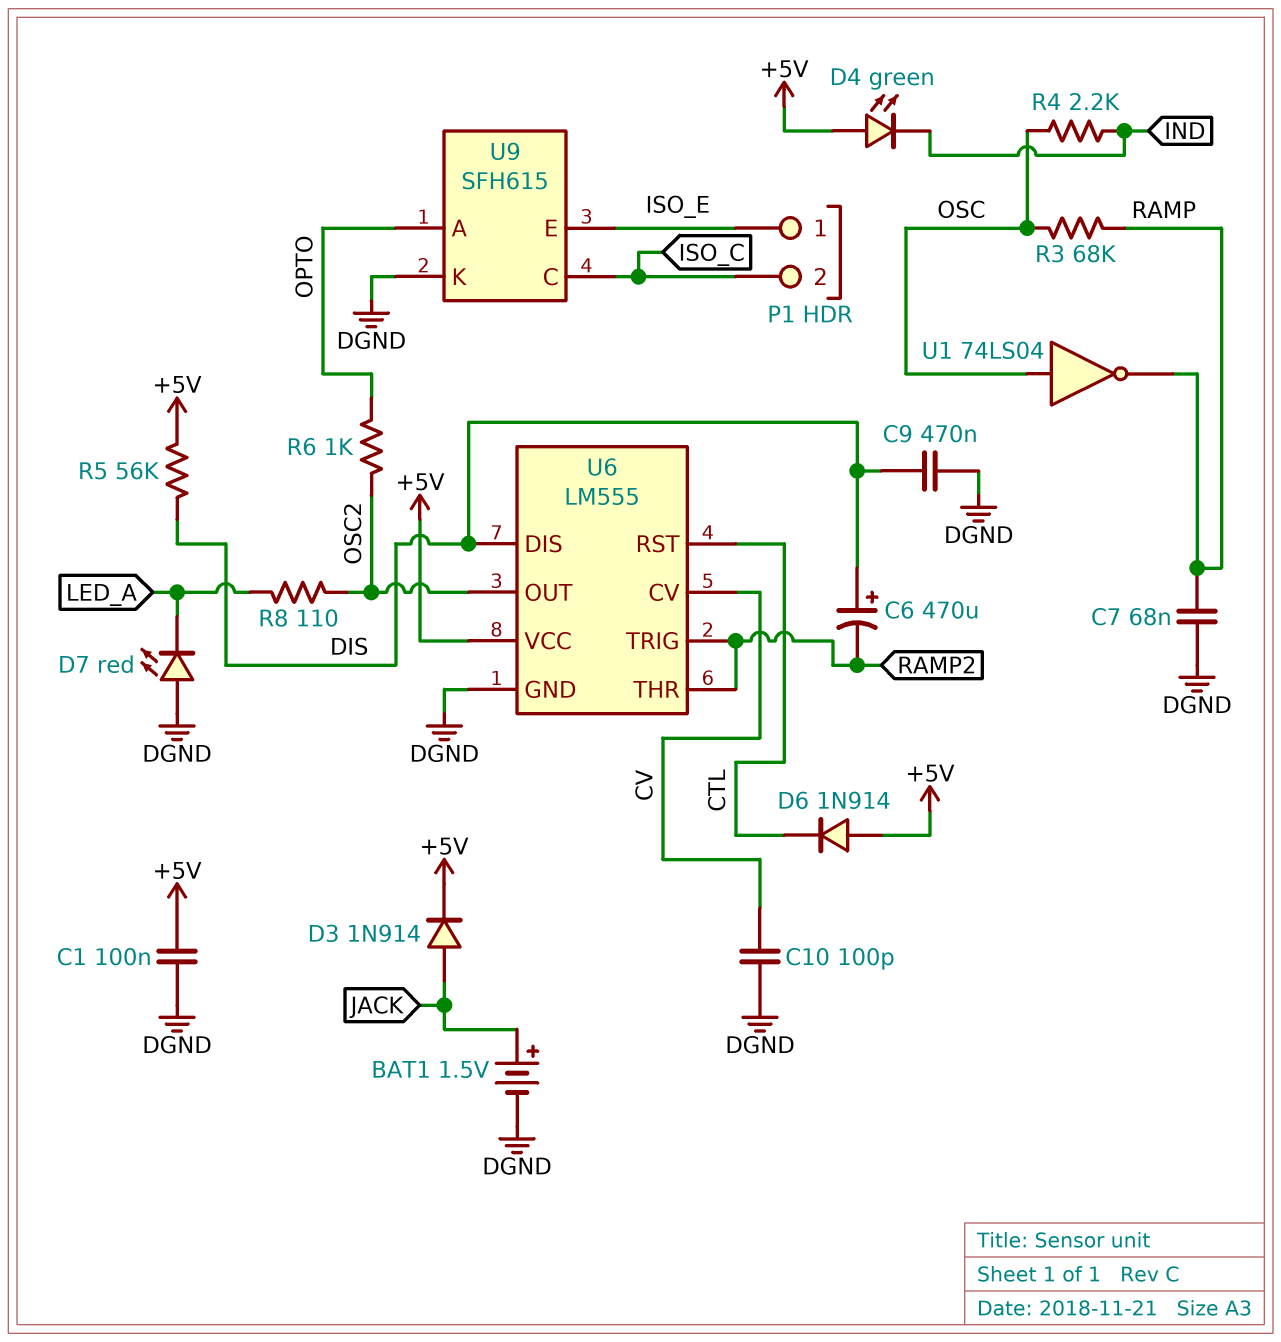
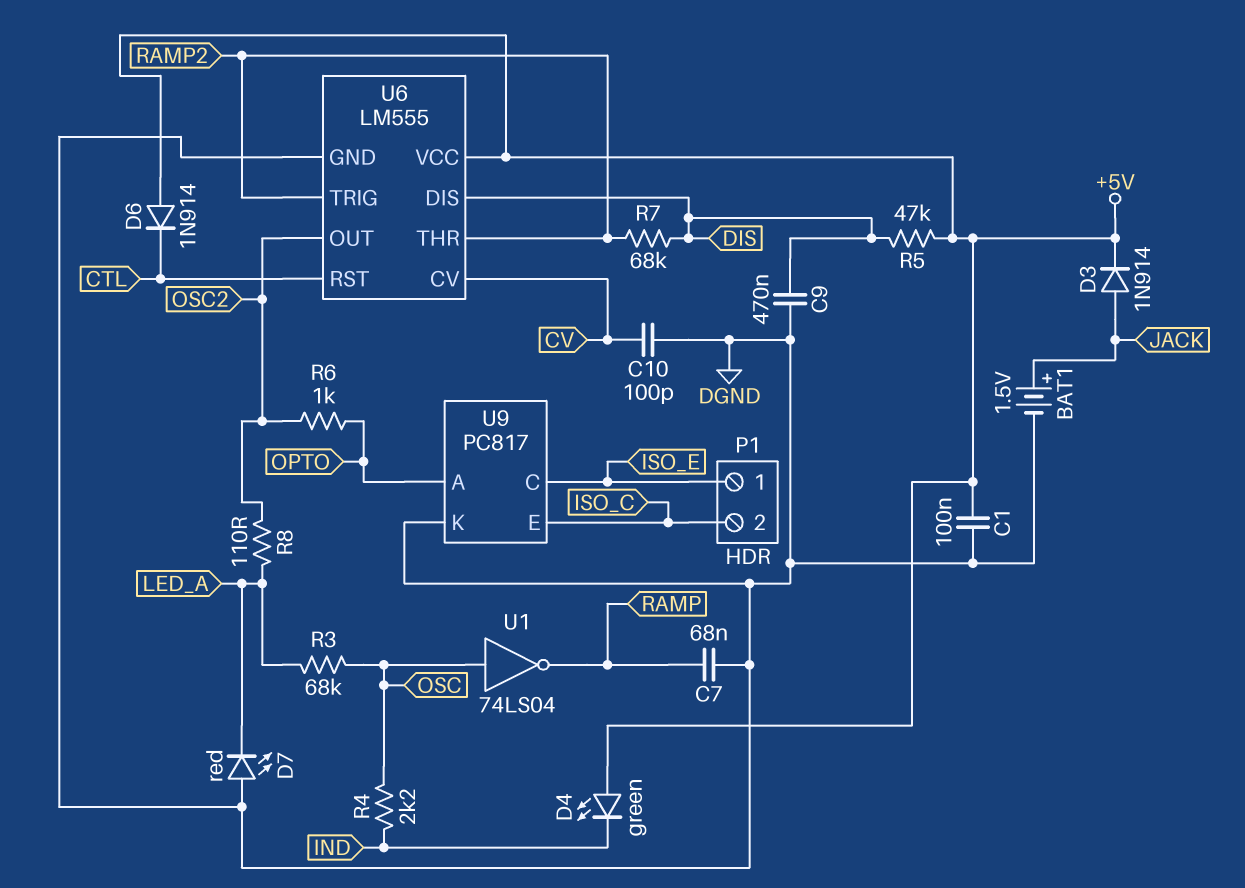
C6: 470uF (plus DIS, minus RAMP2) -> none
R3: 68k (OSC, RAMP) -> 68k (LED_A, OSC)
R5: 56k (+5V, DIS) -> 47k (+5V, DIS)
R7: none -> 68k (DIS, RAMP2)
U9: SFH615 -> PC817
U9 pin C: ISO_C -> ISO_E
U9 pin E: ISO_E -> ISO_C

